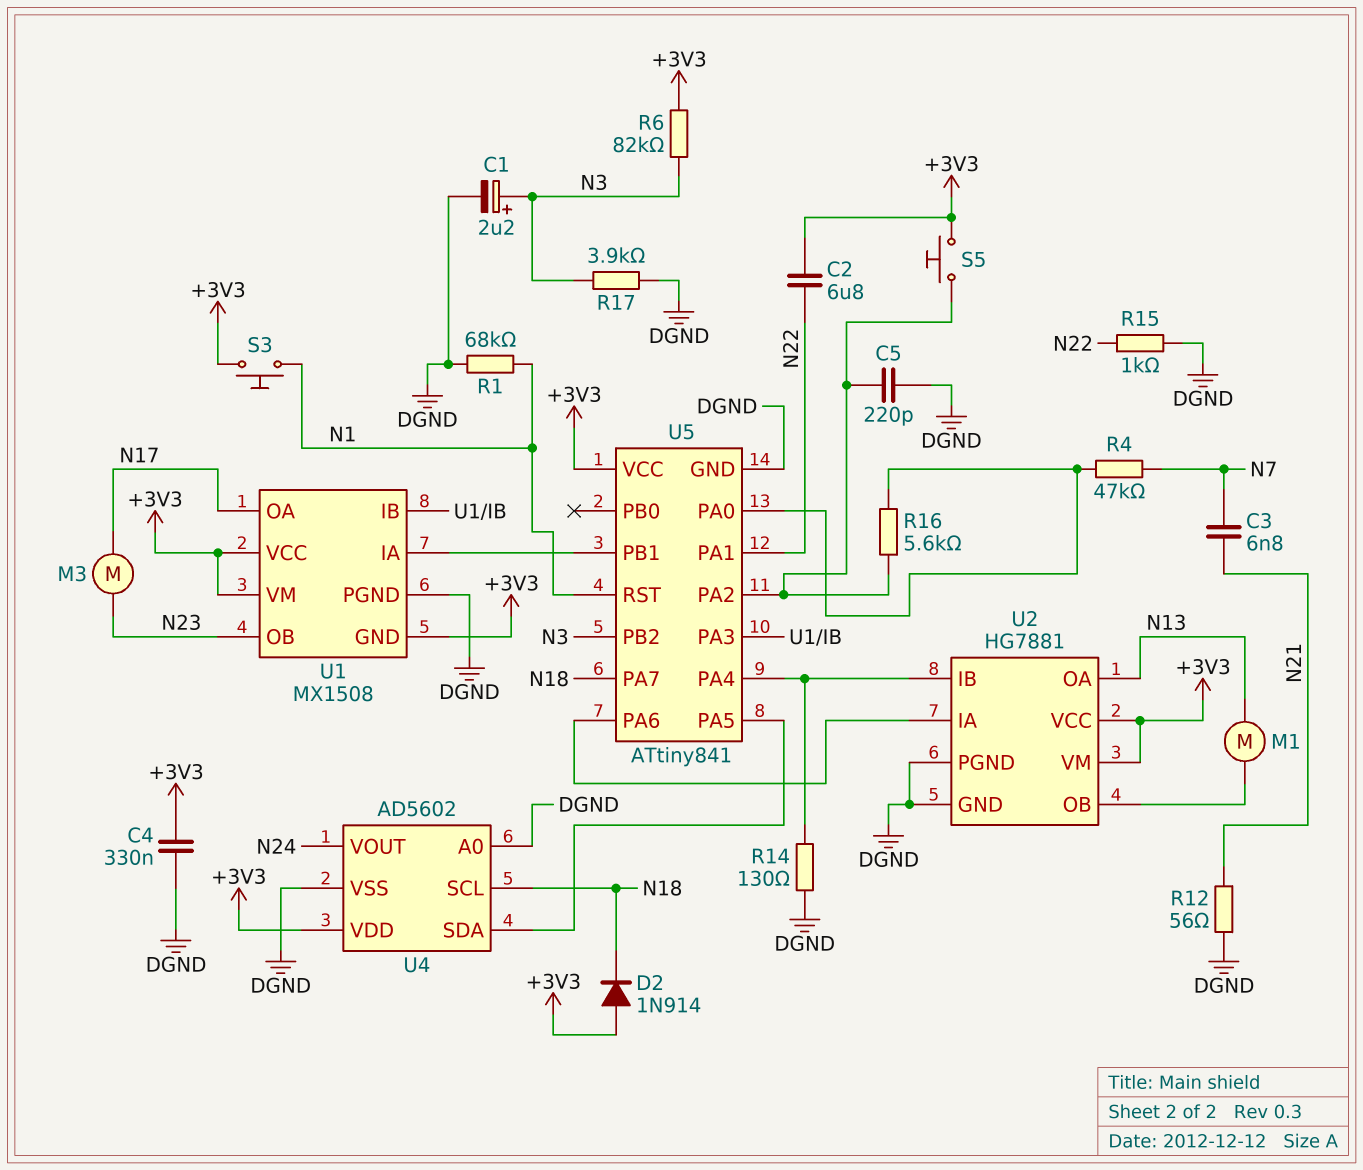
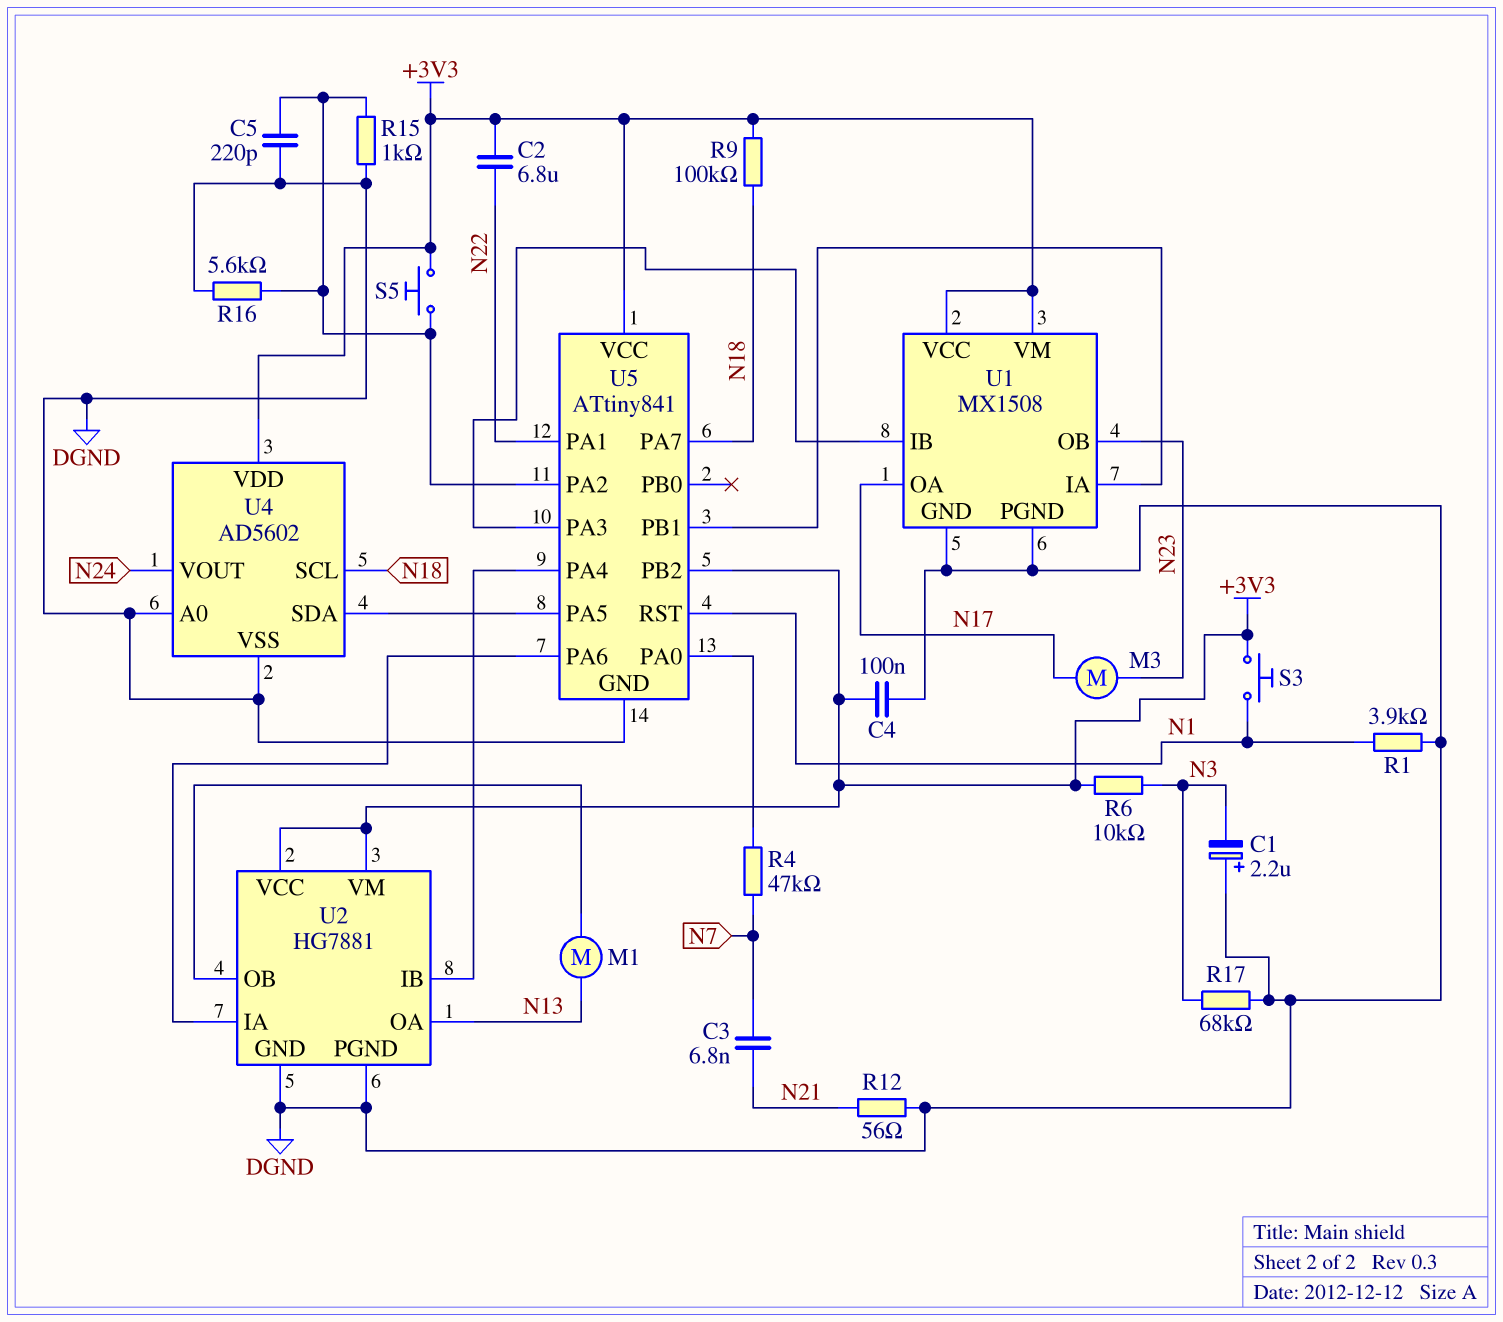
C1: 2.2uF (plus N3, minus DGND) -> 2.2uF (plus DGND, minus N3)
C4: 330nF (+3V3, DGND) -> 100nF (+3V3, DGND)
D2: diode 1N914 (A +3V3, K N18) -> none
R1: 68k (DGND, N1) -> 3.9k (DGND, N1)
R6: 82k (+3V3, N3) -> 10k (+3V3, N3)
R9: none -> 100k (+3V3, N18)
R14: 130 (DGND, U2/IB) -> none
R15: 1k (DGND, N22) -> 1k (DGND, U5/PA2)
R16: 5.6k (U5/PA0, U5/PA2) -> 5.6k (DGND, U5/PA2)
R17: 3.9k (DGND, N3) -> 68k (DGND, N3)
U1 pin GND: +3V3 -> DGND
U5 pin PB2: N3 -> +3V3

